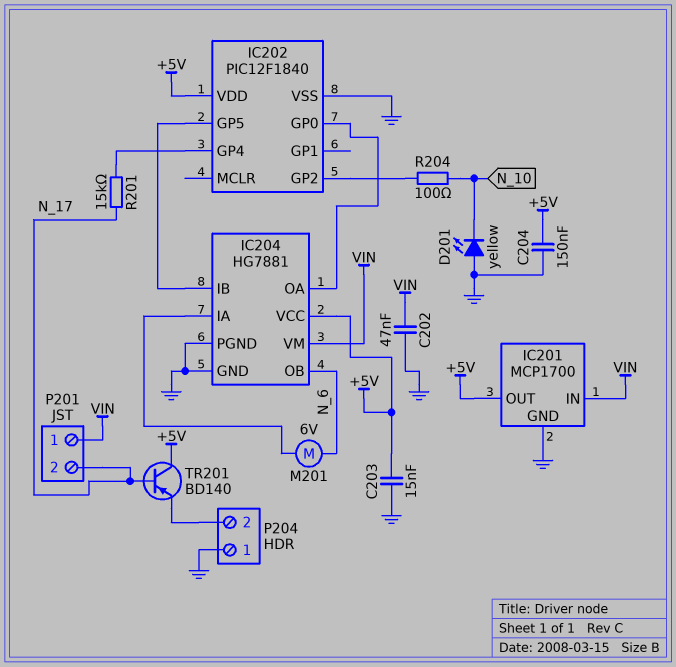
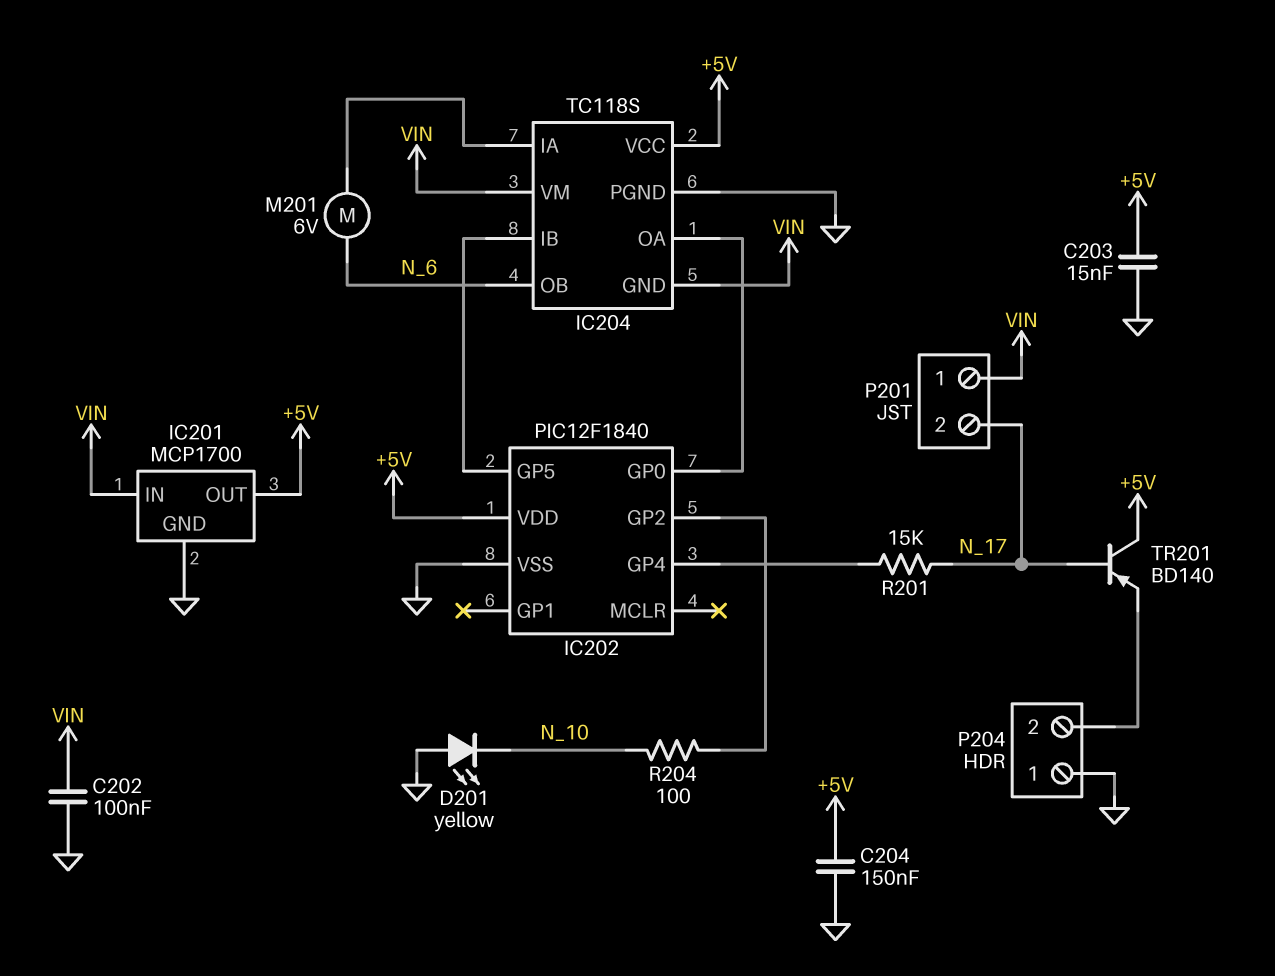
C202: 47nF (GND, VIN) -> 100nF (GND, VIN)
IC204: HG7881 -> TC118S
IC204 pin GND: GND -> VIN

